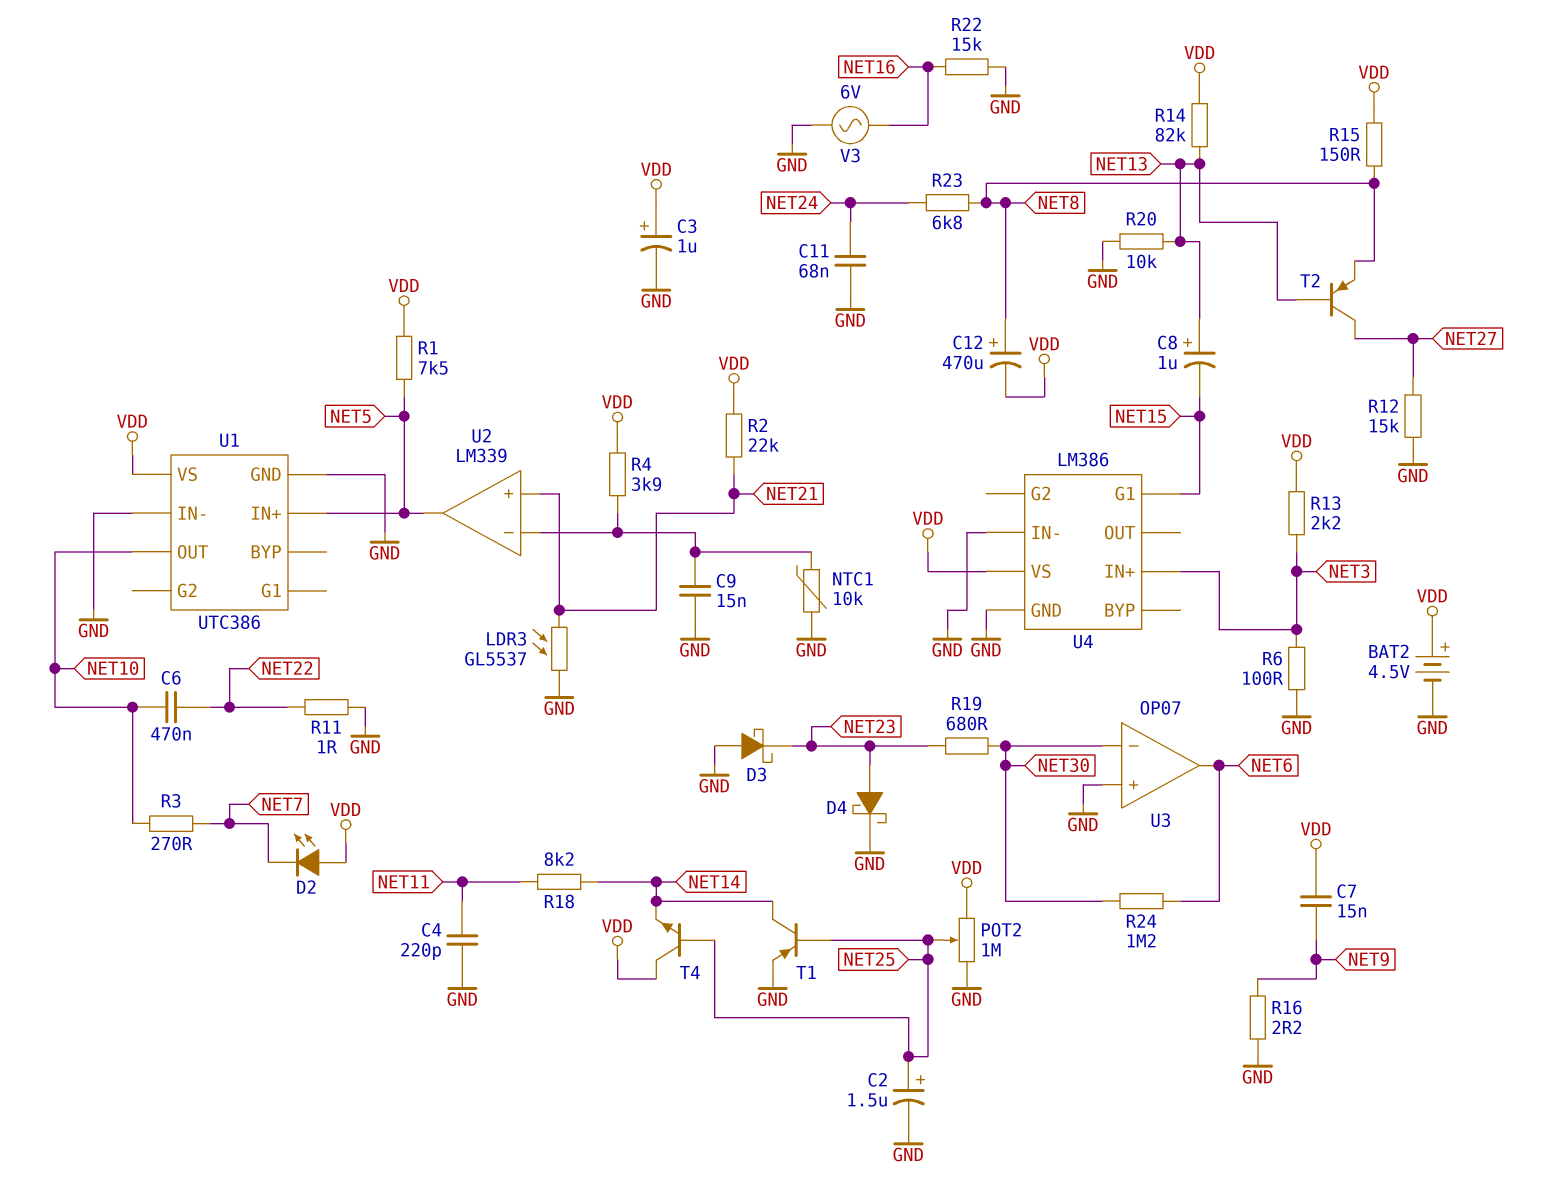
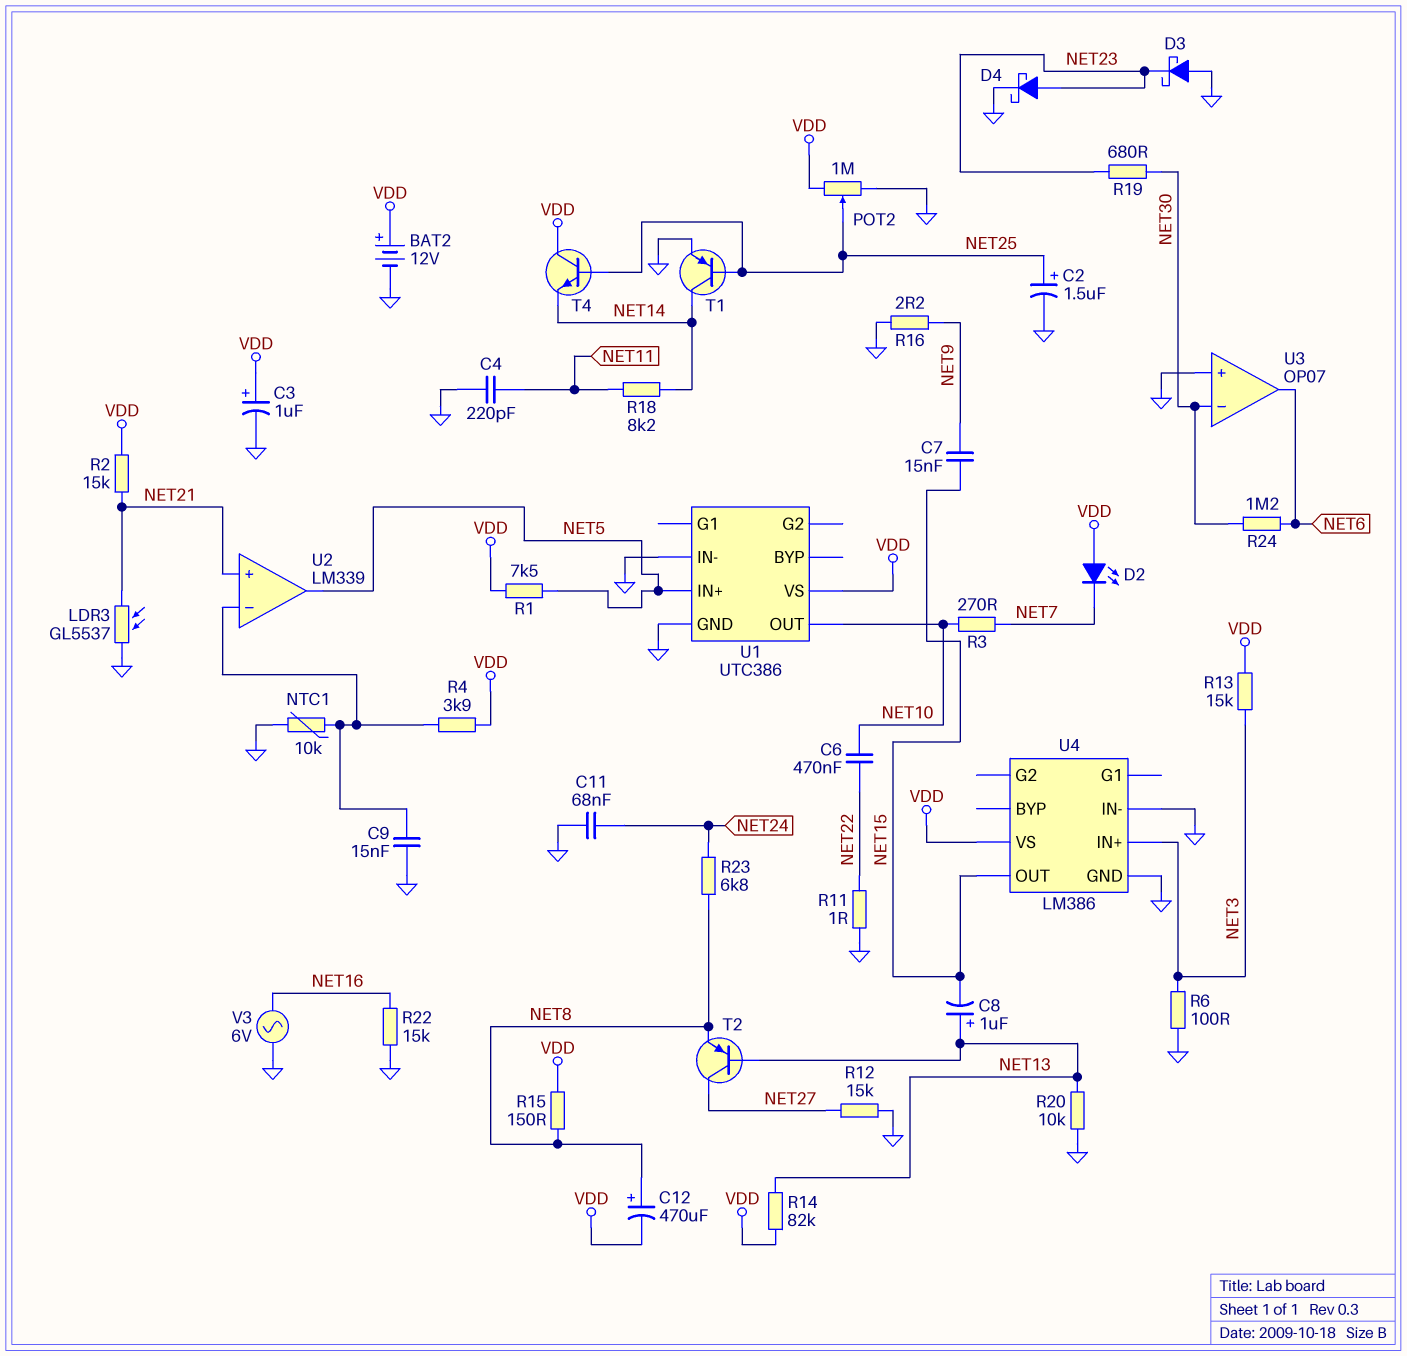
BAT2: 4.5V (plus VDD, minus GND) -> 12V (plus VDD, minus GND)
C7: 15nF (NET9, VDD) -> 15nF (NET9, NET15)
R2: 22k (NET21, VDD) -> 15k (NET21, VDD)
R13: 2.2k (NET3, VDD) -> 15k (NET3, VDD)
U4 pin G1: NET15 -> none
U4 pin OUT: none -> NET15

